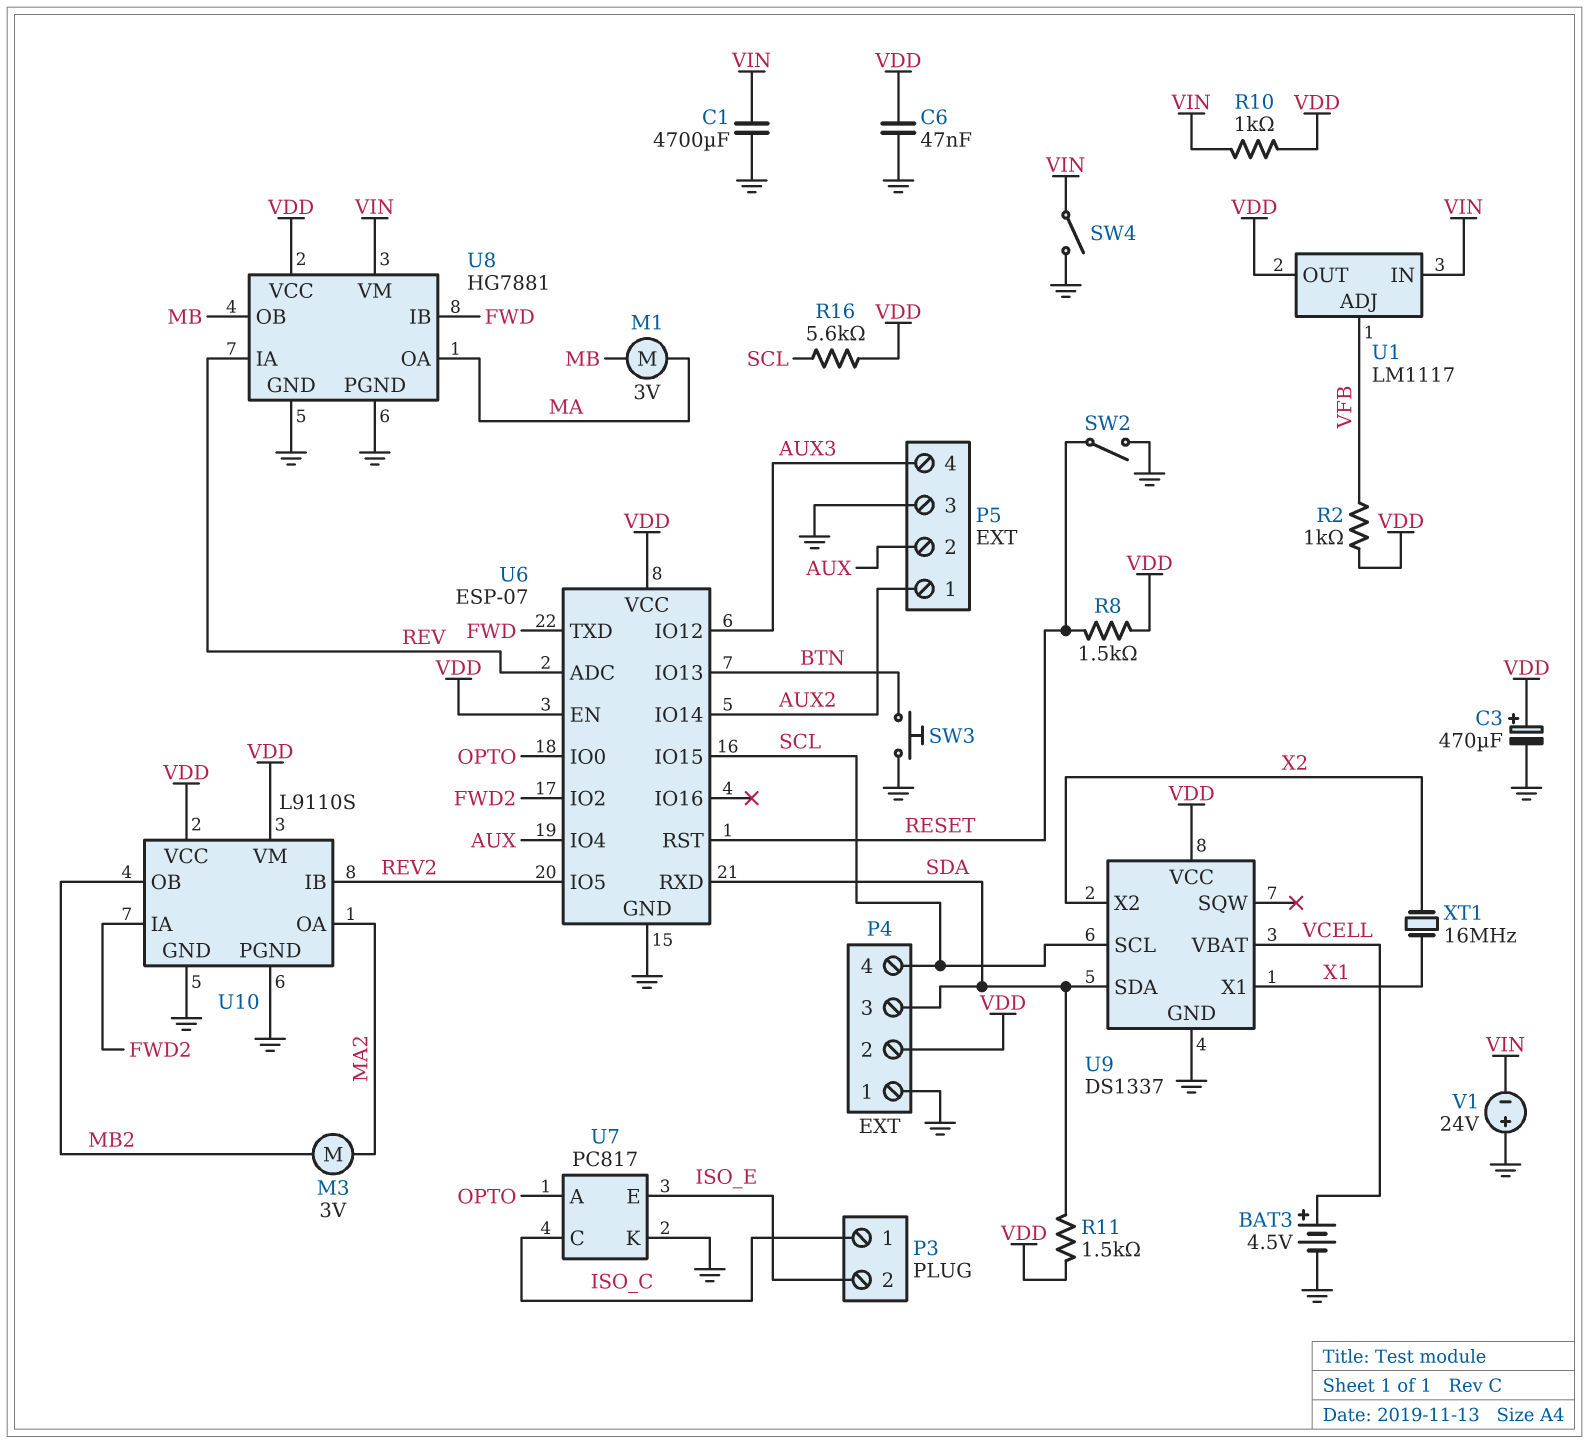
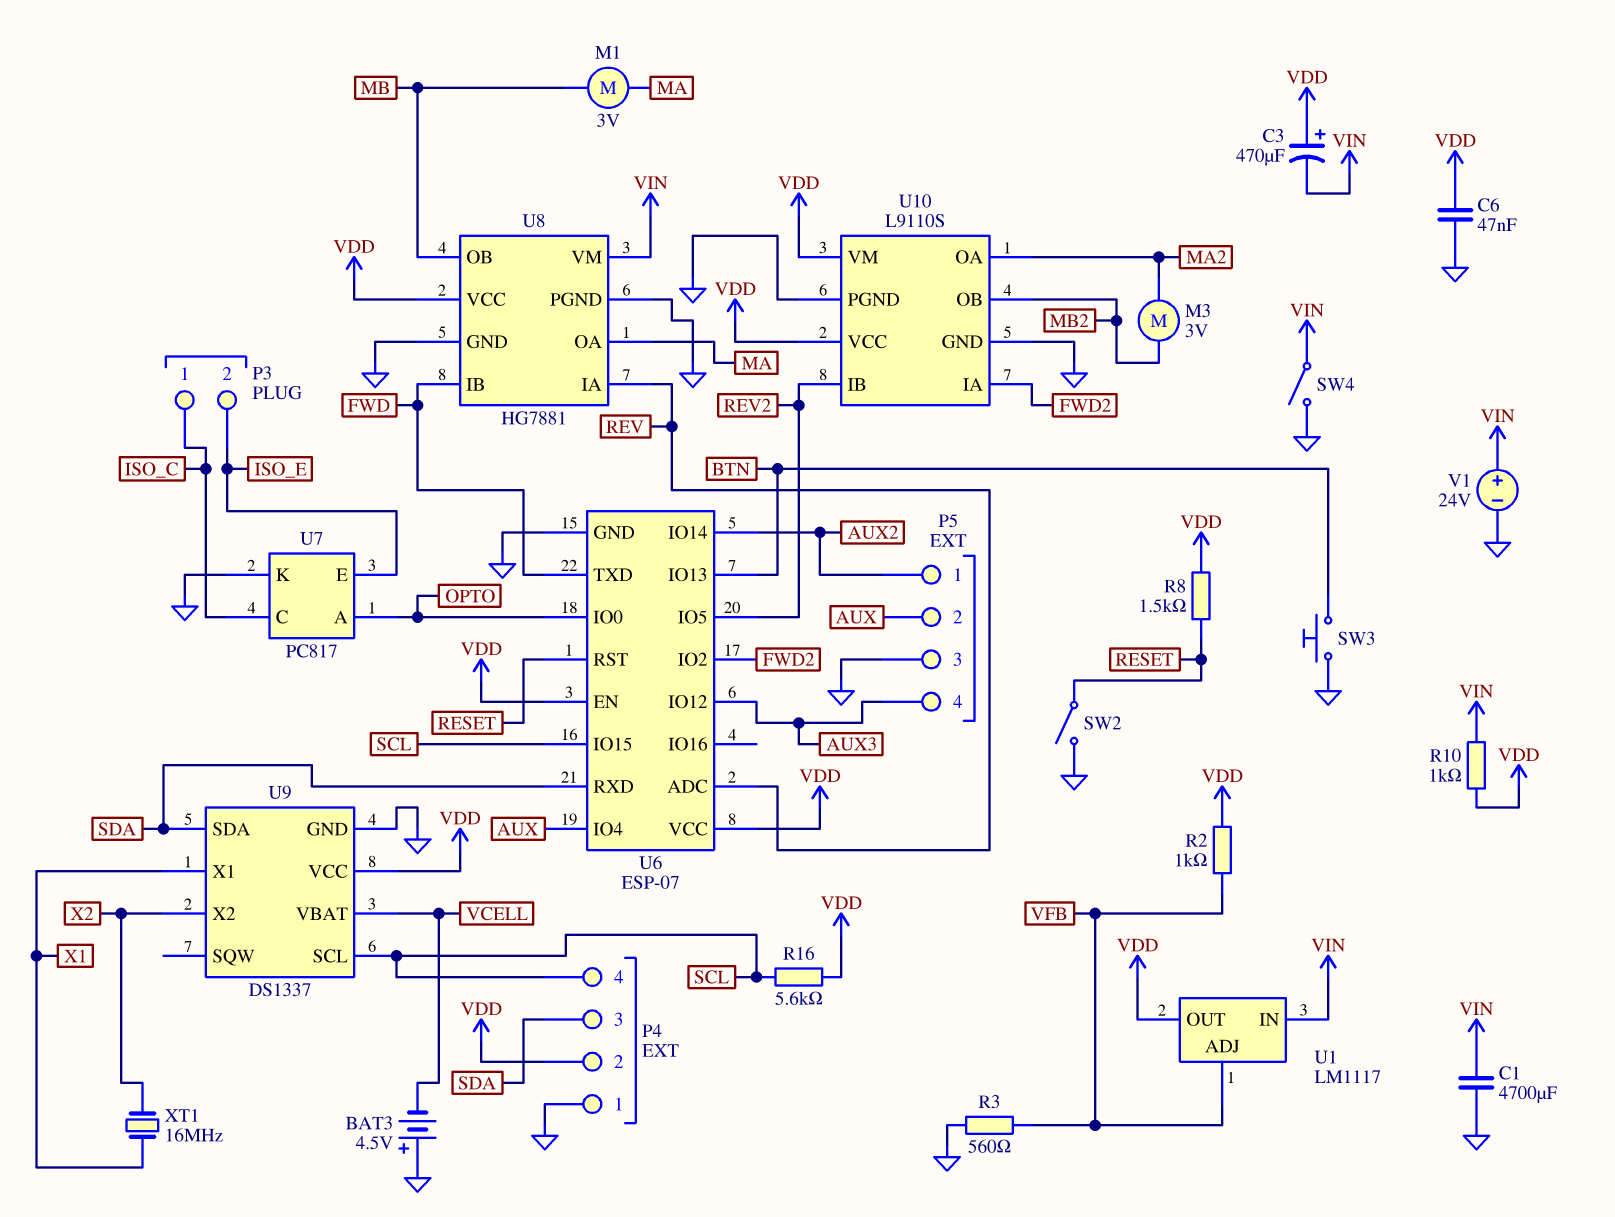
BAT3: 4.5V (plus VCELL, minus GND) -> 4.5V (plus GND, minus VCELL)
C3: 470uF (plus VDD, minus GND) -> 470uF (plus VDD, minus VIN)
R3: none -> 560 (GND, VFB)
R11: 1.5k (SDA, VDD) -> none
V1: 24V (plus GND, minus VIN) -> 24V (plus VIN, minus GND)

